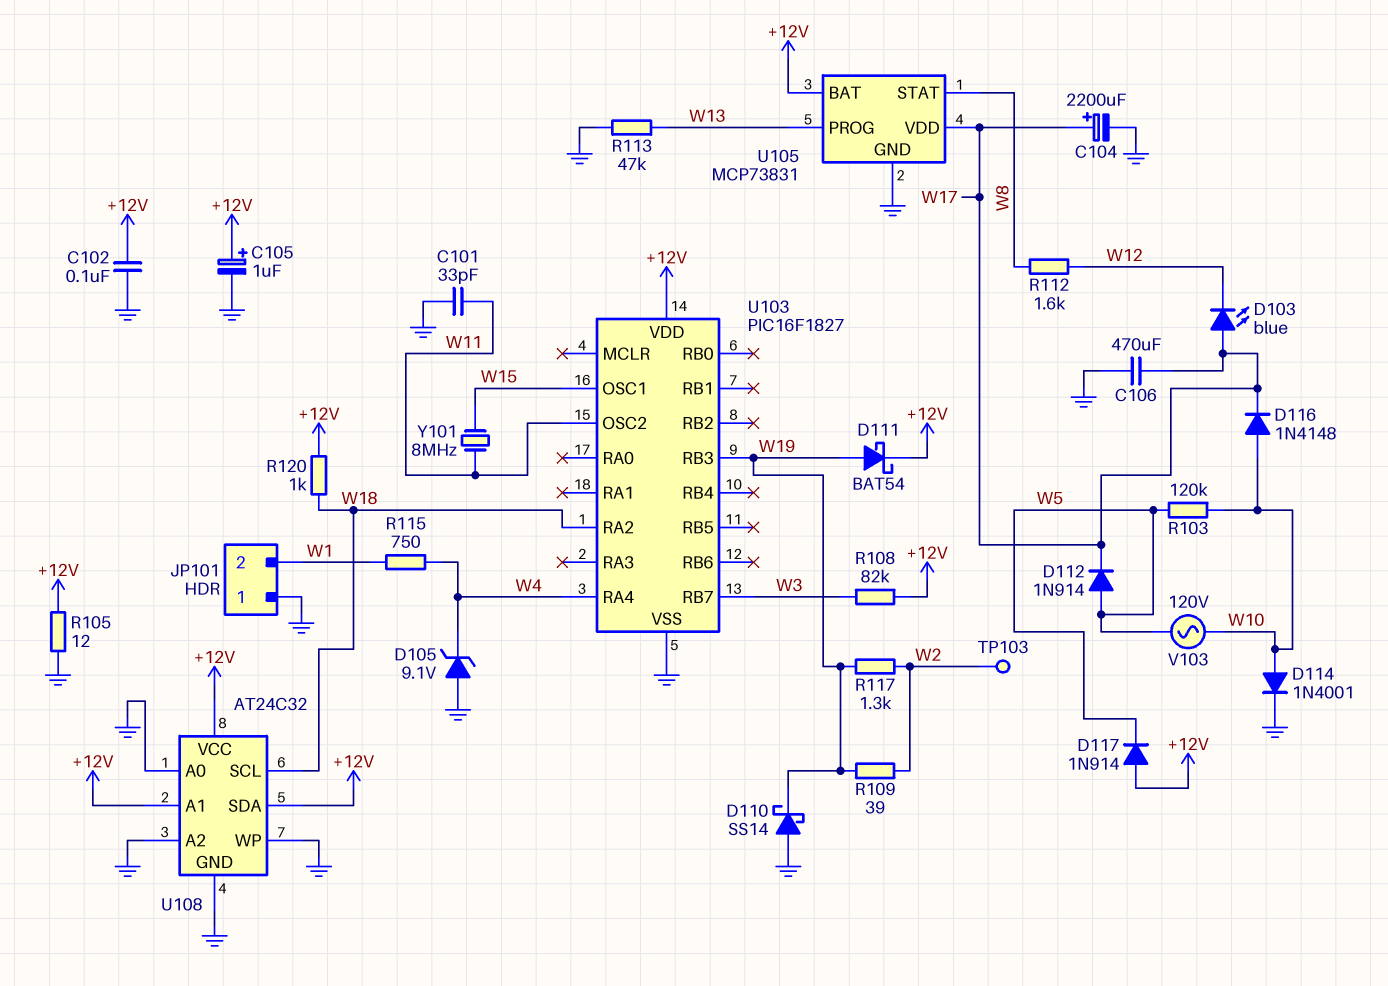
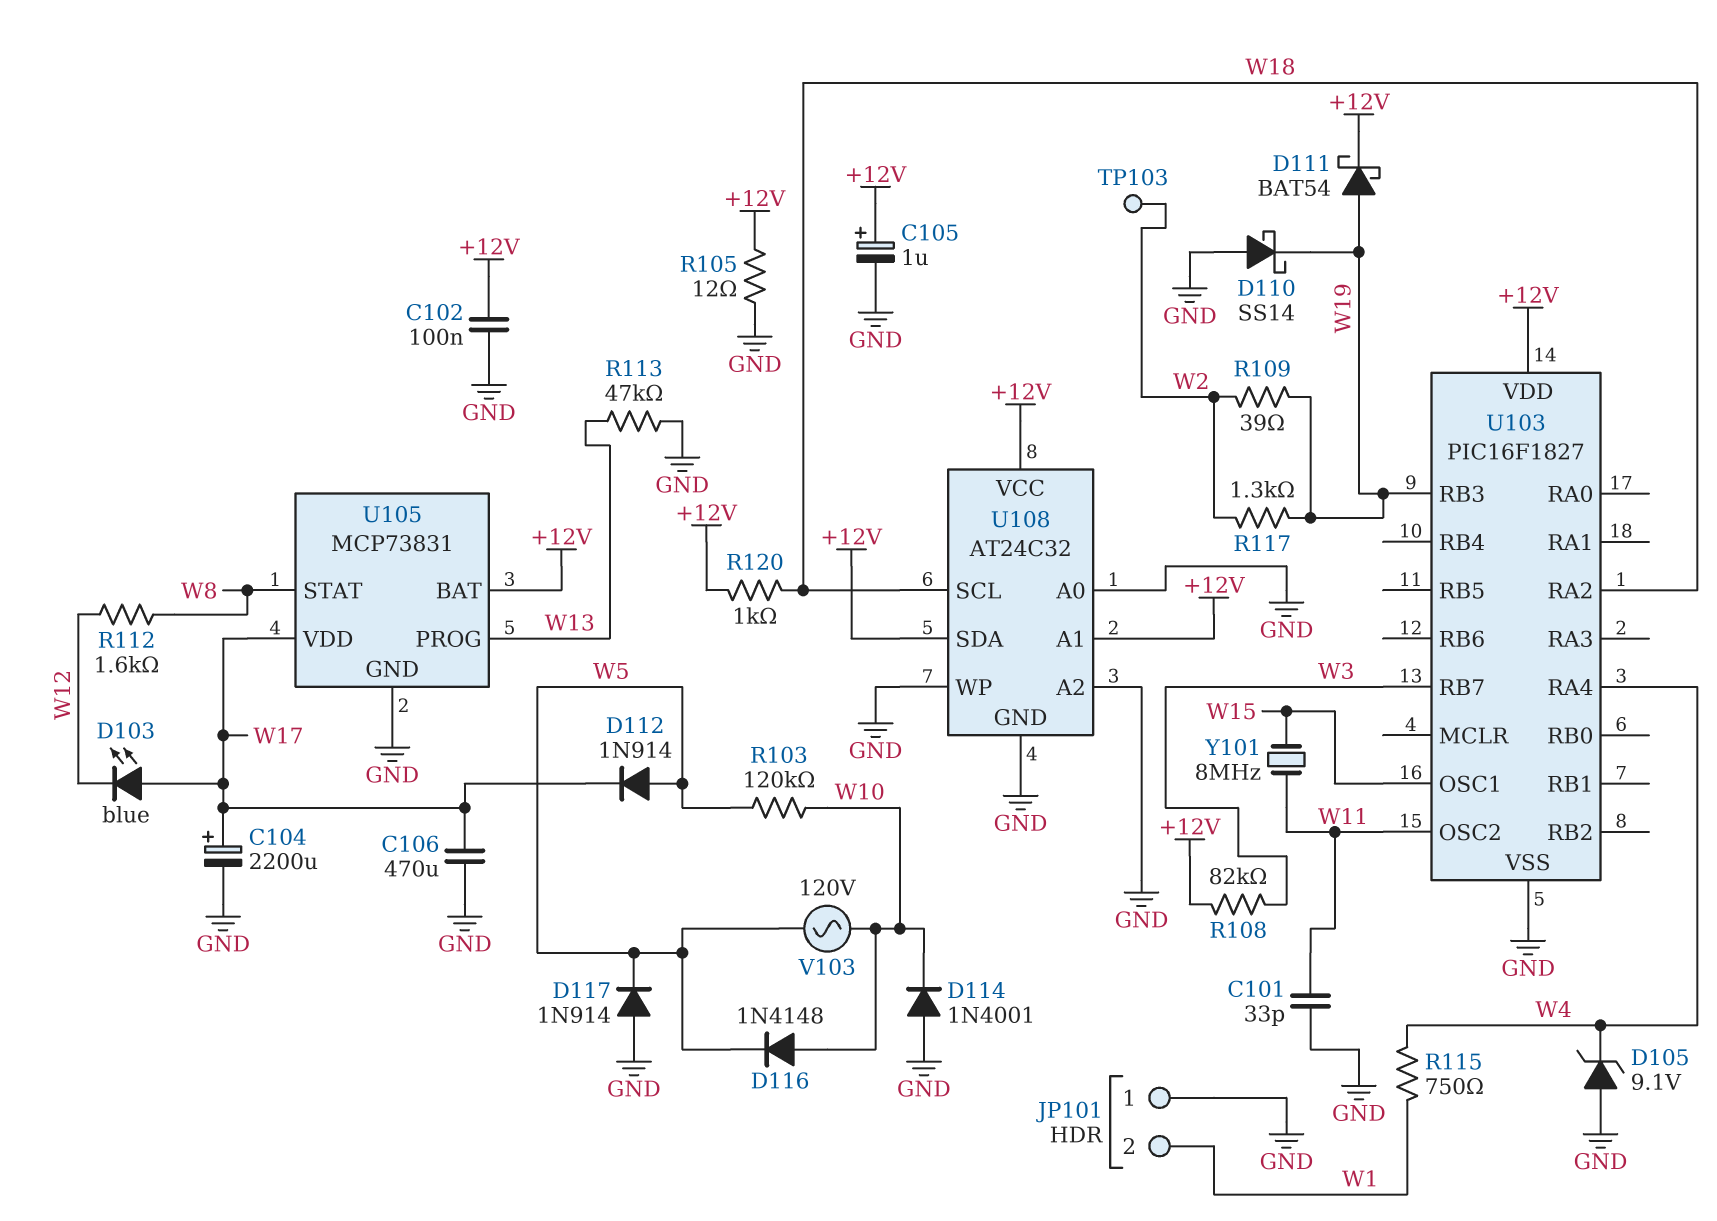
D114: diode 1N4001 (A W10, K GND) -> diode 1N4001 (A GND, K W10)
D116: diode 1N4148 (A W10, K W17) -> diode 1N4148 (A W10, K W5)
D117: diode 1N914 (A +12V, K W5) -> diode 1N914 (A GND, K W5)

